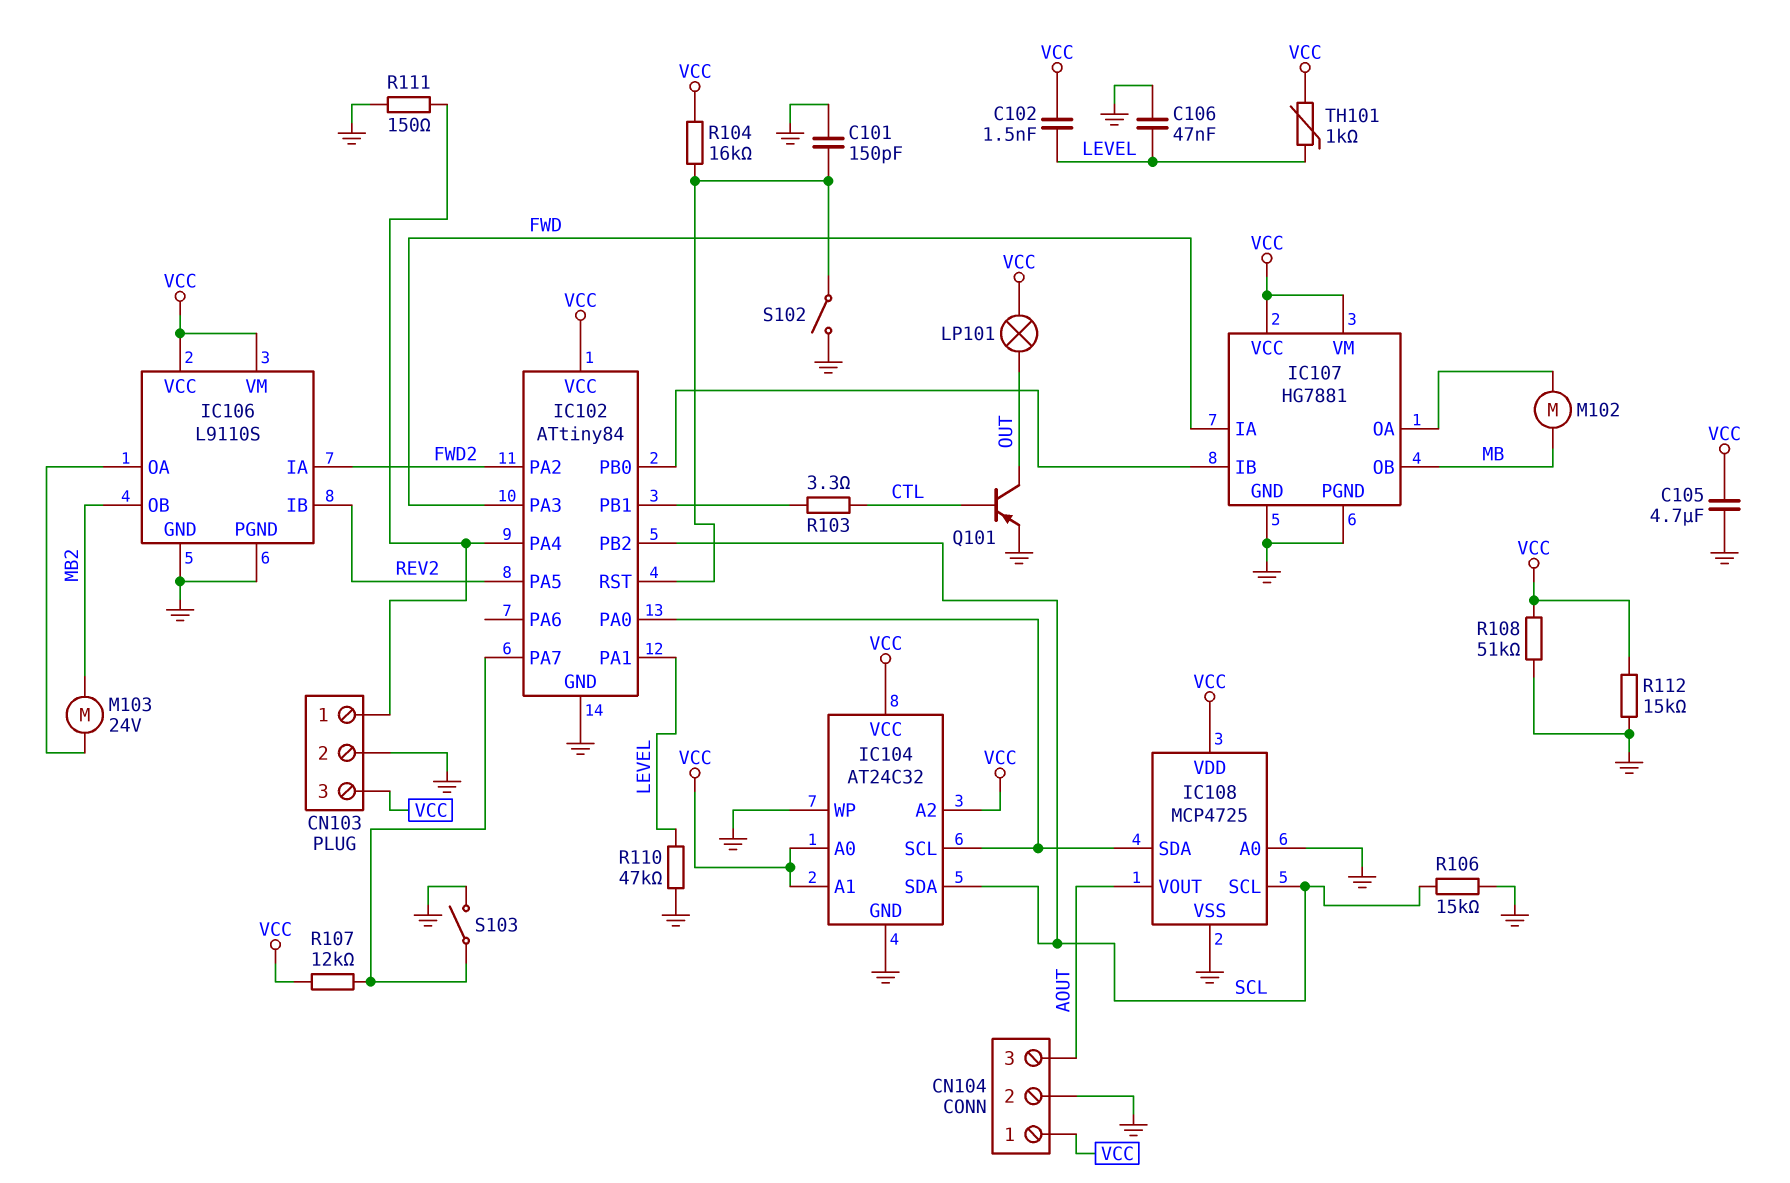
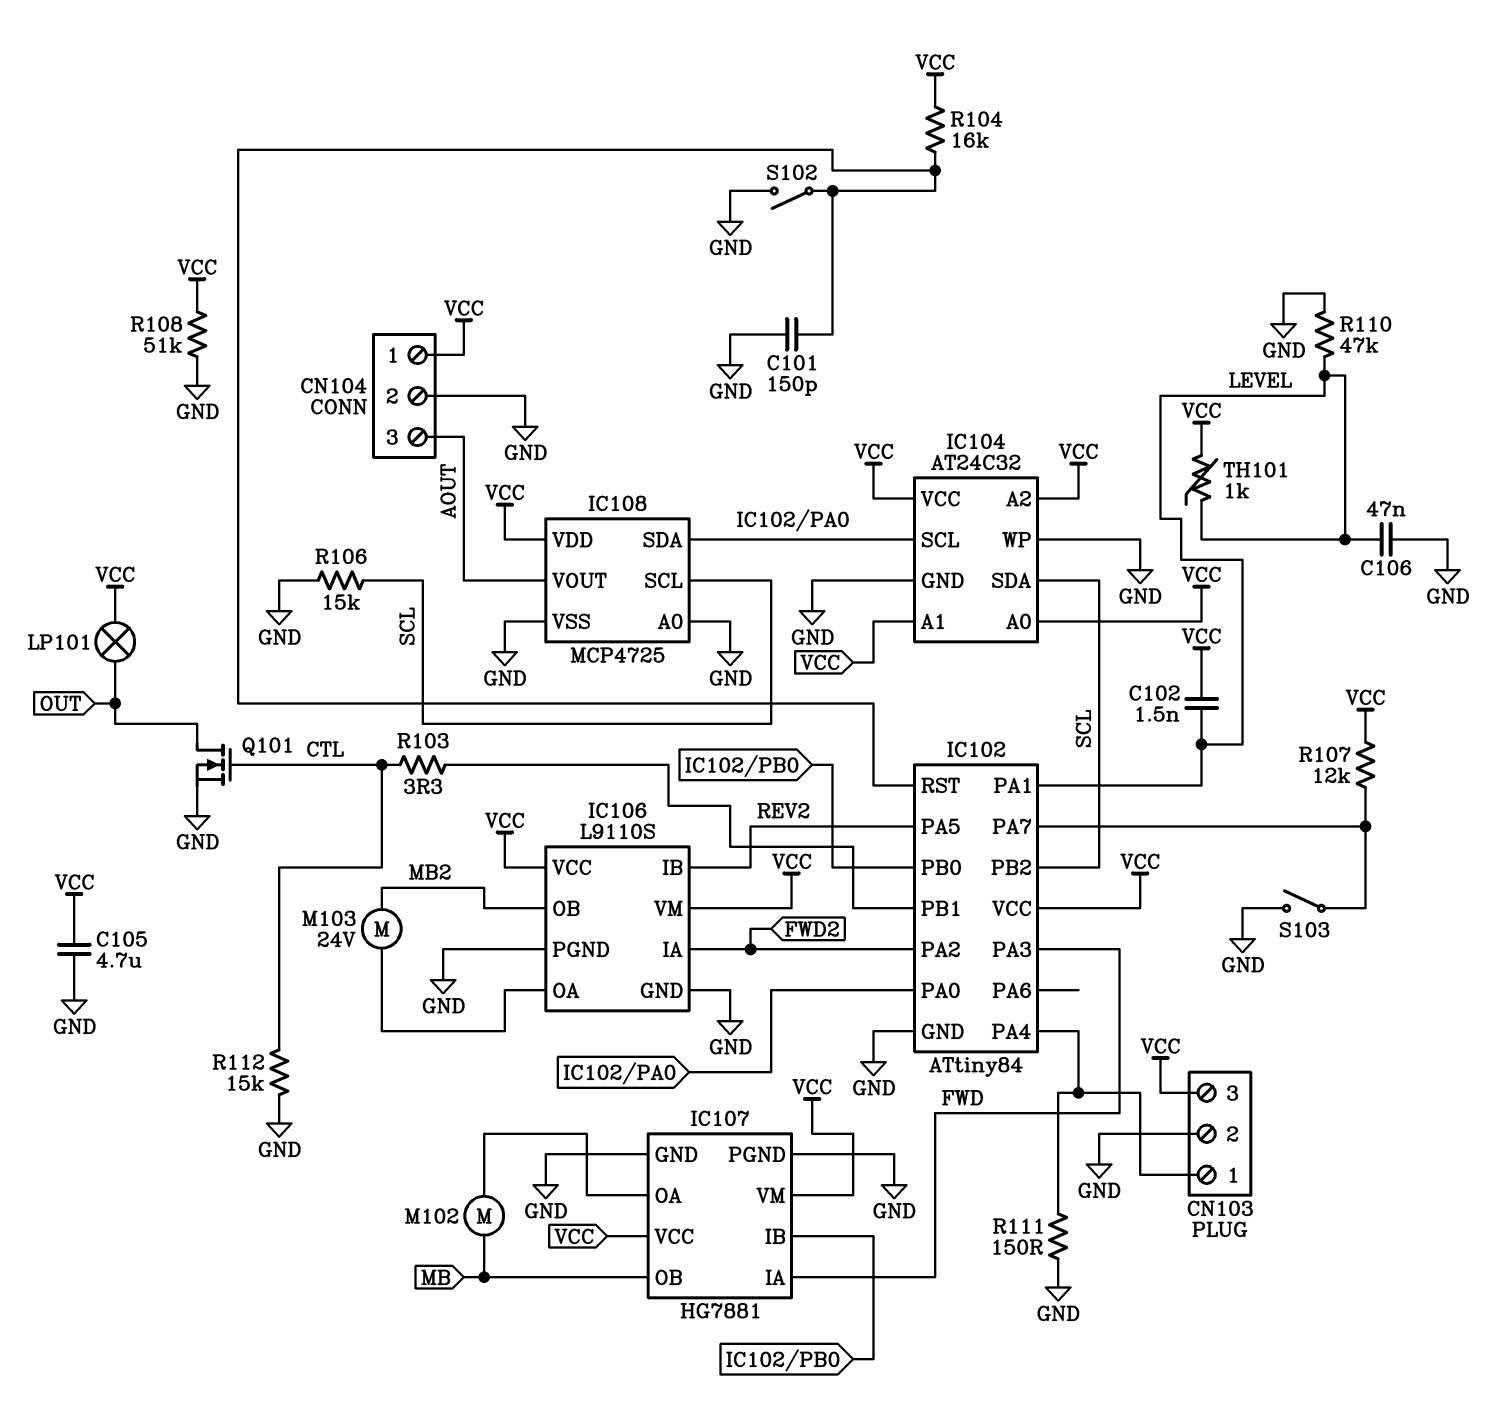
Q101: PNP (B CTL, C OUT, E GND) -> NMOS (G CTL, D OUT, S GND)
R112: 15k (GND, VCC) -> 15k (CTL, GND)

